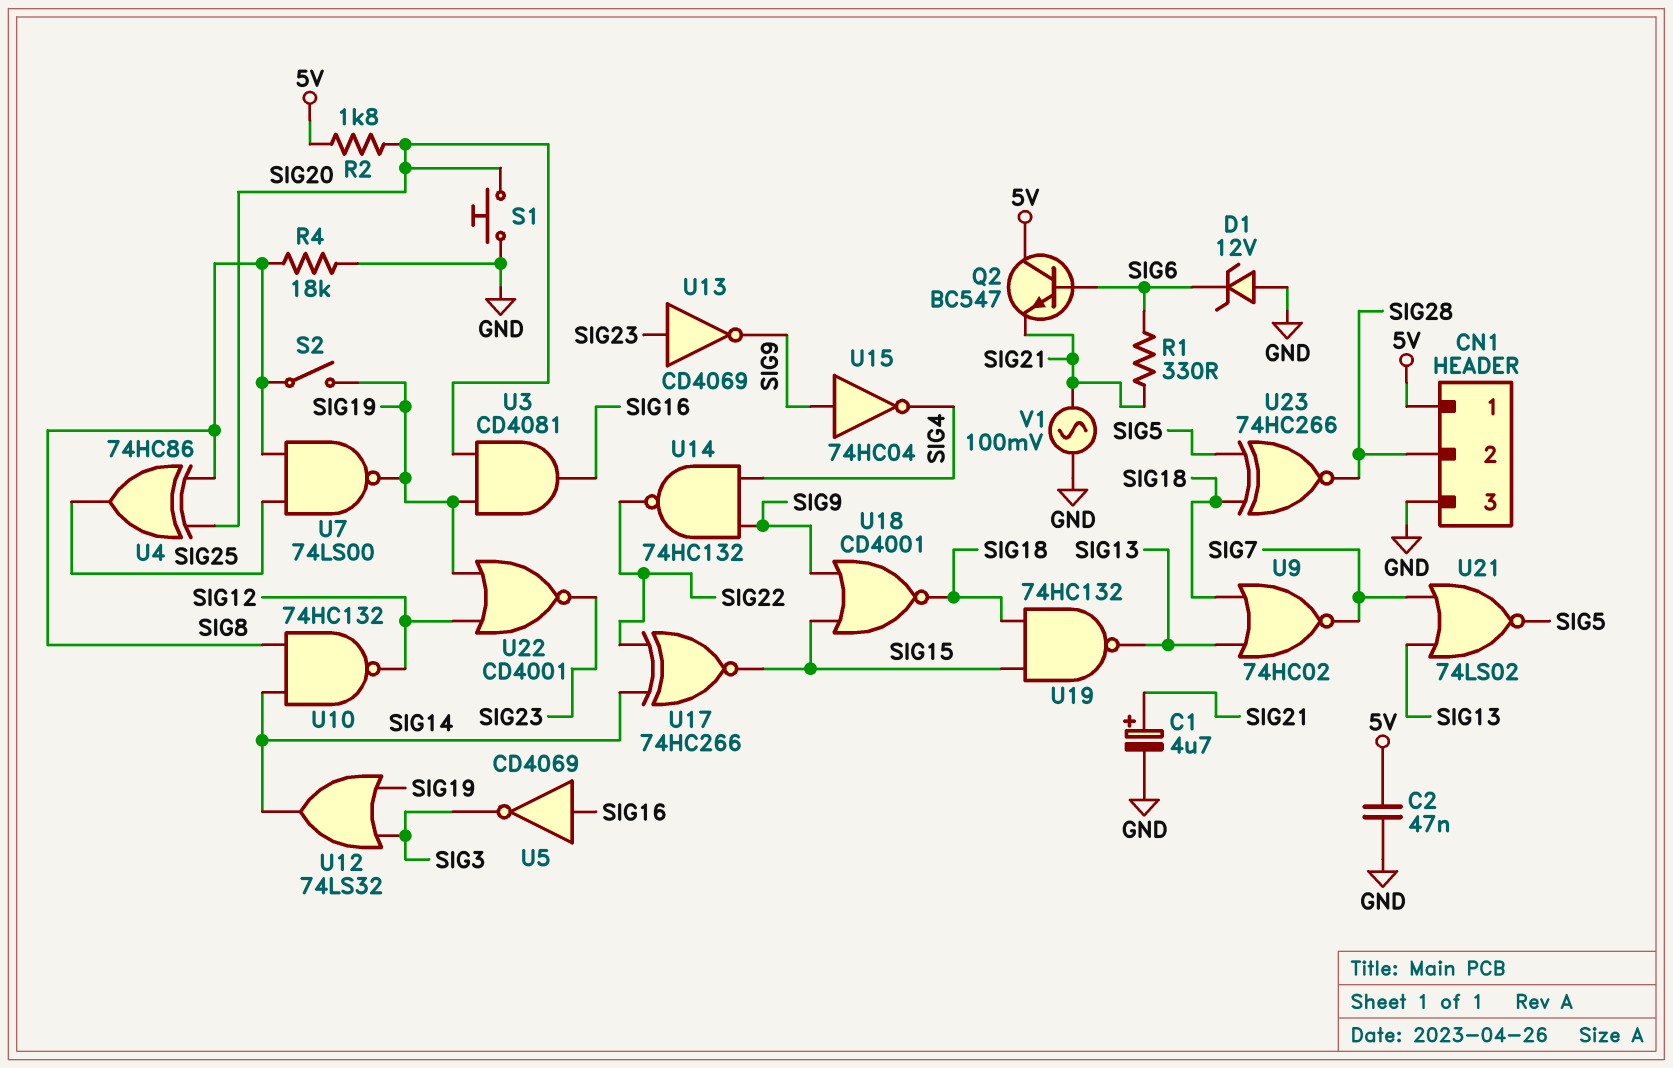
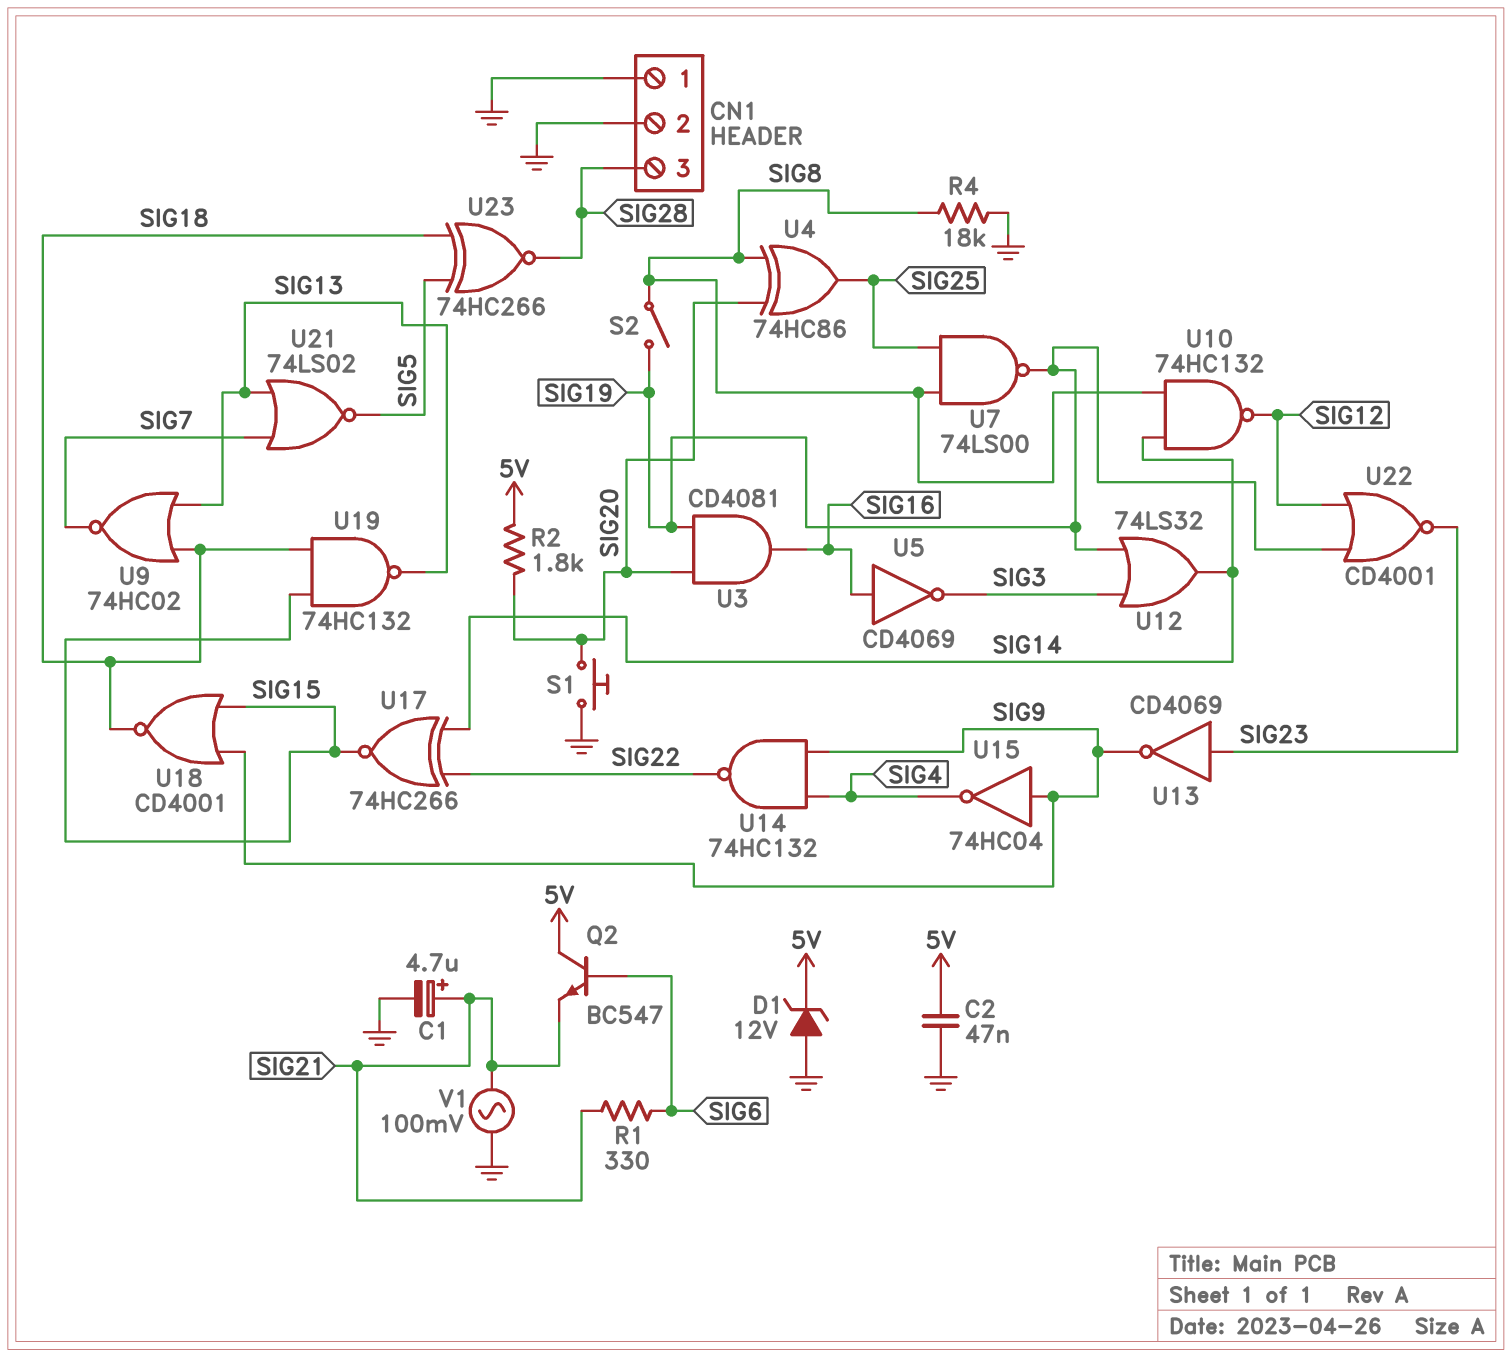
CN1 pin 1: 5V -> GND
CN1 pin 2: SIG28 -> GND
CN1 pin 3: GND -> SIG28
D1: zener 12V (A GND, K SIG6) -> zener 12V (A GND, K 5V)

